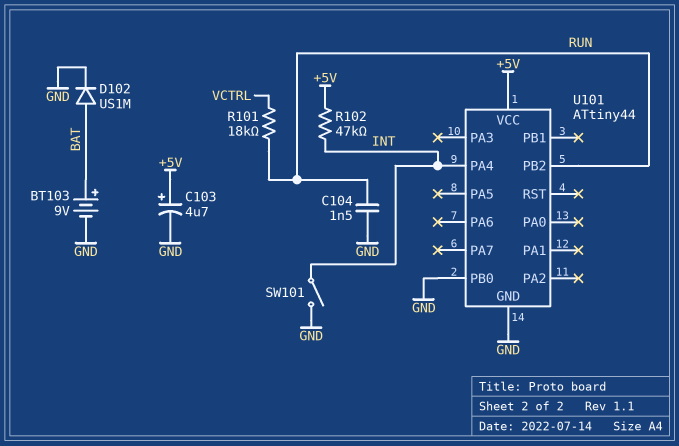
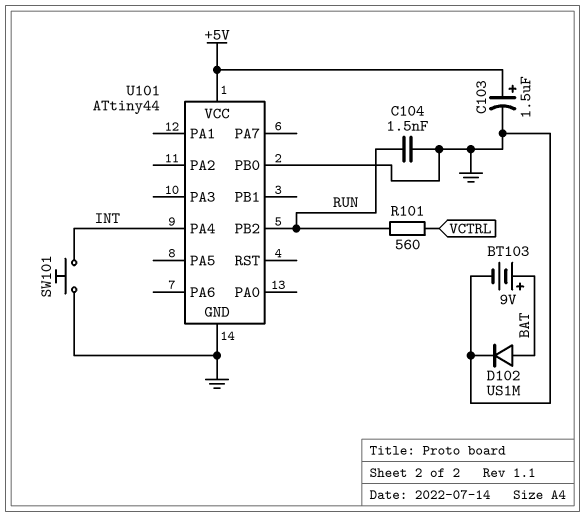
C103: 4.7uF (plus +5V, minus GND) -> 1.5uF (plus +5V, minus GND)
R101: 18k (RUN, VCTRL) -> 560 (RUN, VCTRL)
R102: 47k (+5V, INT) -> none
SW101: switch (GND, INT) -> button (GND, INT)

